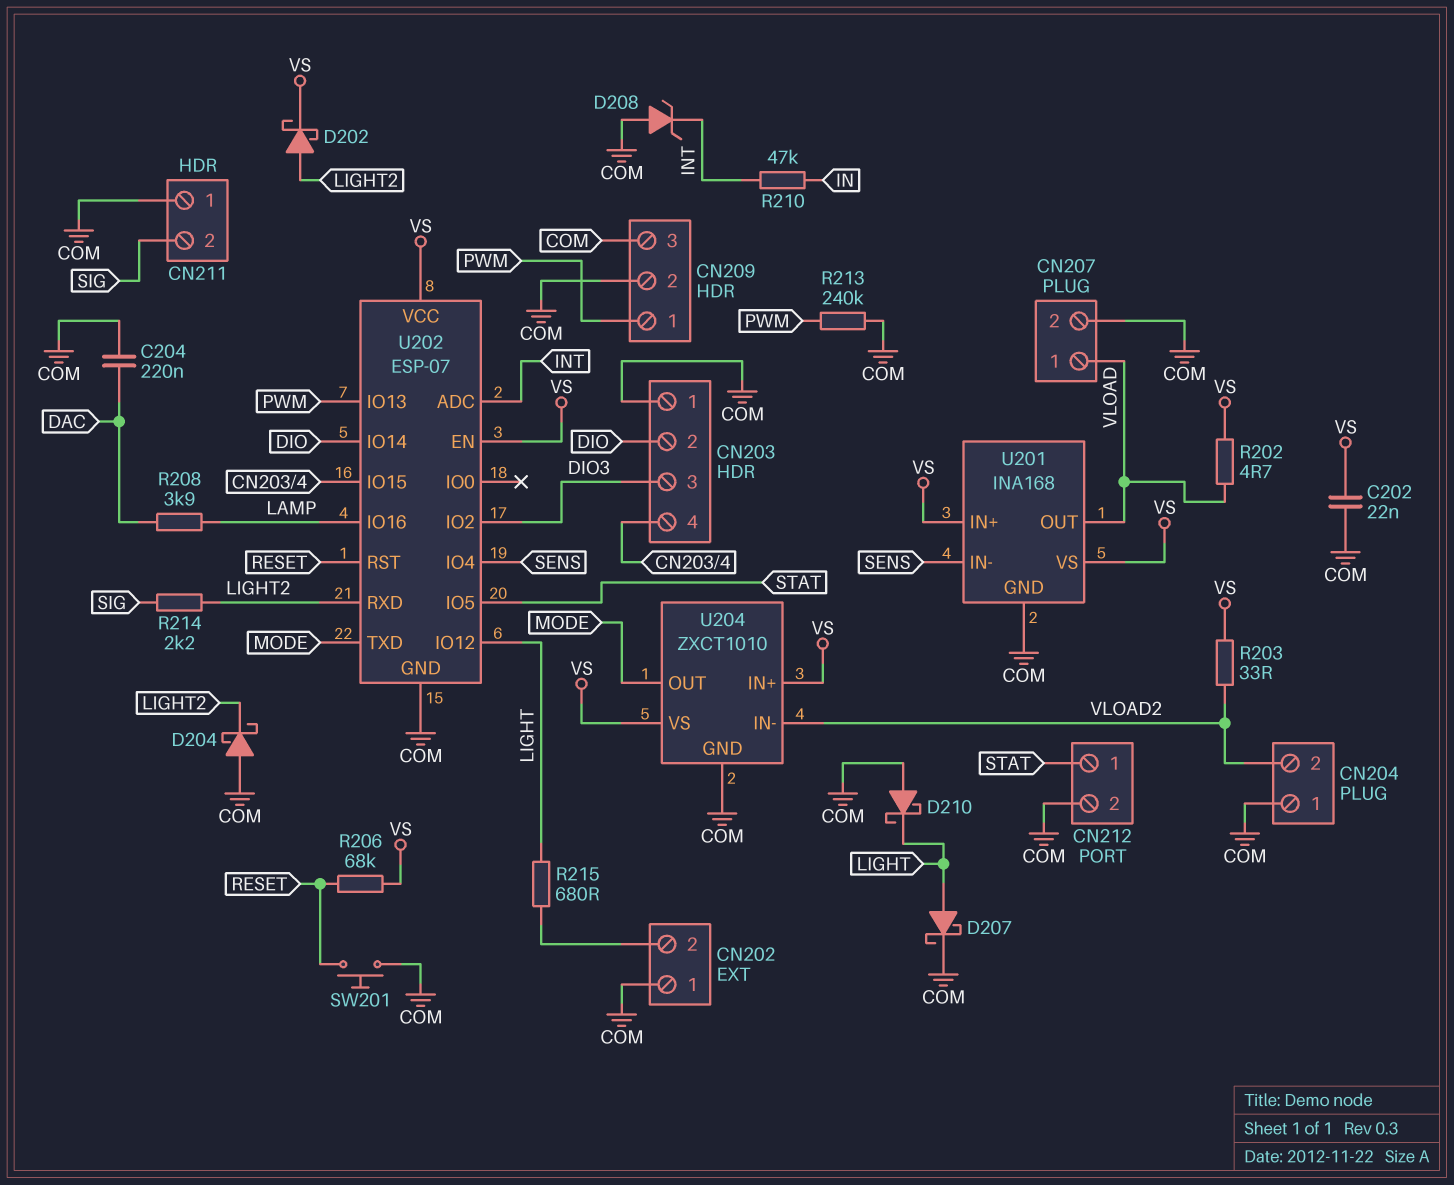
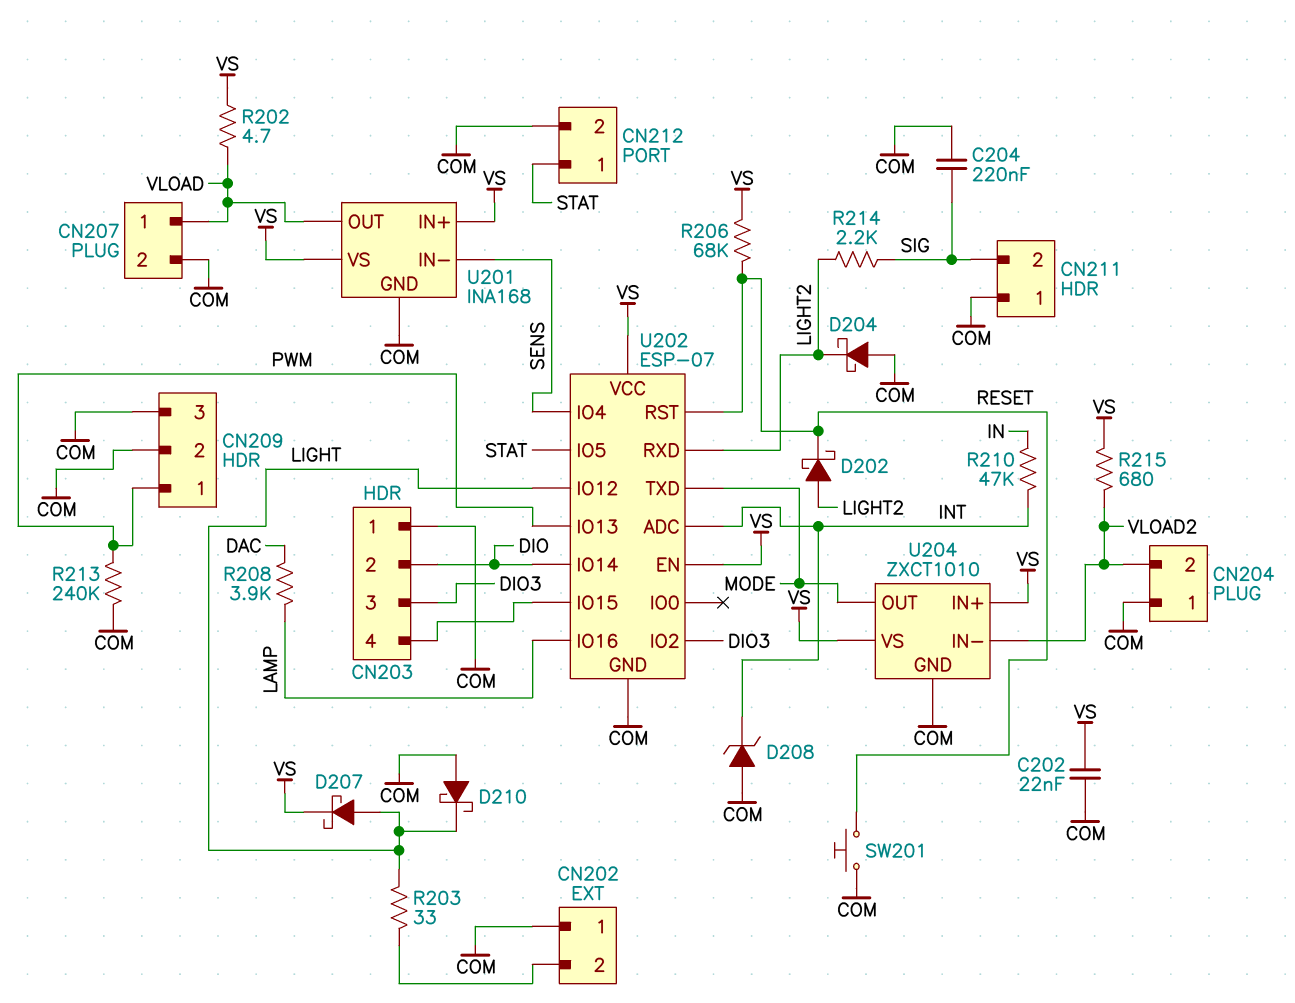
C204: 220nF (COM, DAC) -> 220nF (COM, SIG)
D202: schottky (A LIGHT2, K VS) -> schottky (A LIGHT2, K RESET)
D207: schottky (A LIGHT, K COM) -> schottky (A LIGHT, K VS)
R203: 33 (VLOAD2, VS) -> 33 (CN202/2, LIGHT)
R215: 680 (CN202/2, LIGHT) -> 680 (VLOAD2, VS)

